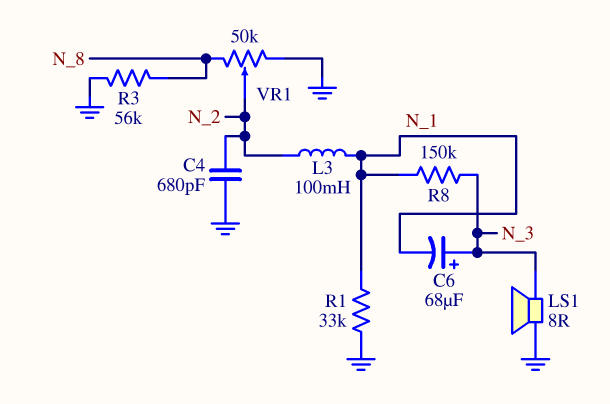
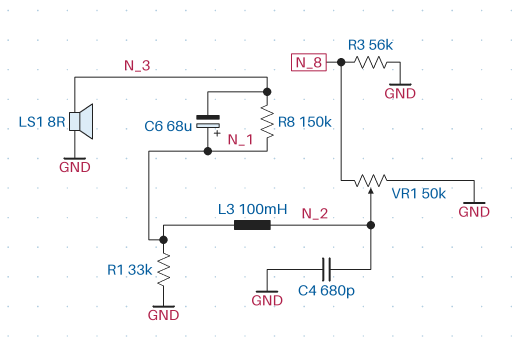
C6: 68uF (plus N_3, minus N_1) -> 68uF (plus N_1, minus N_3)

